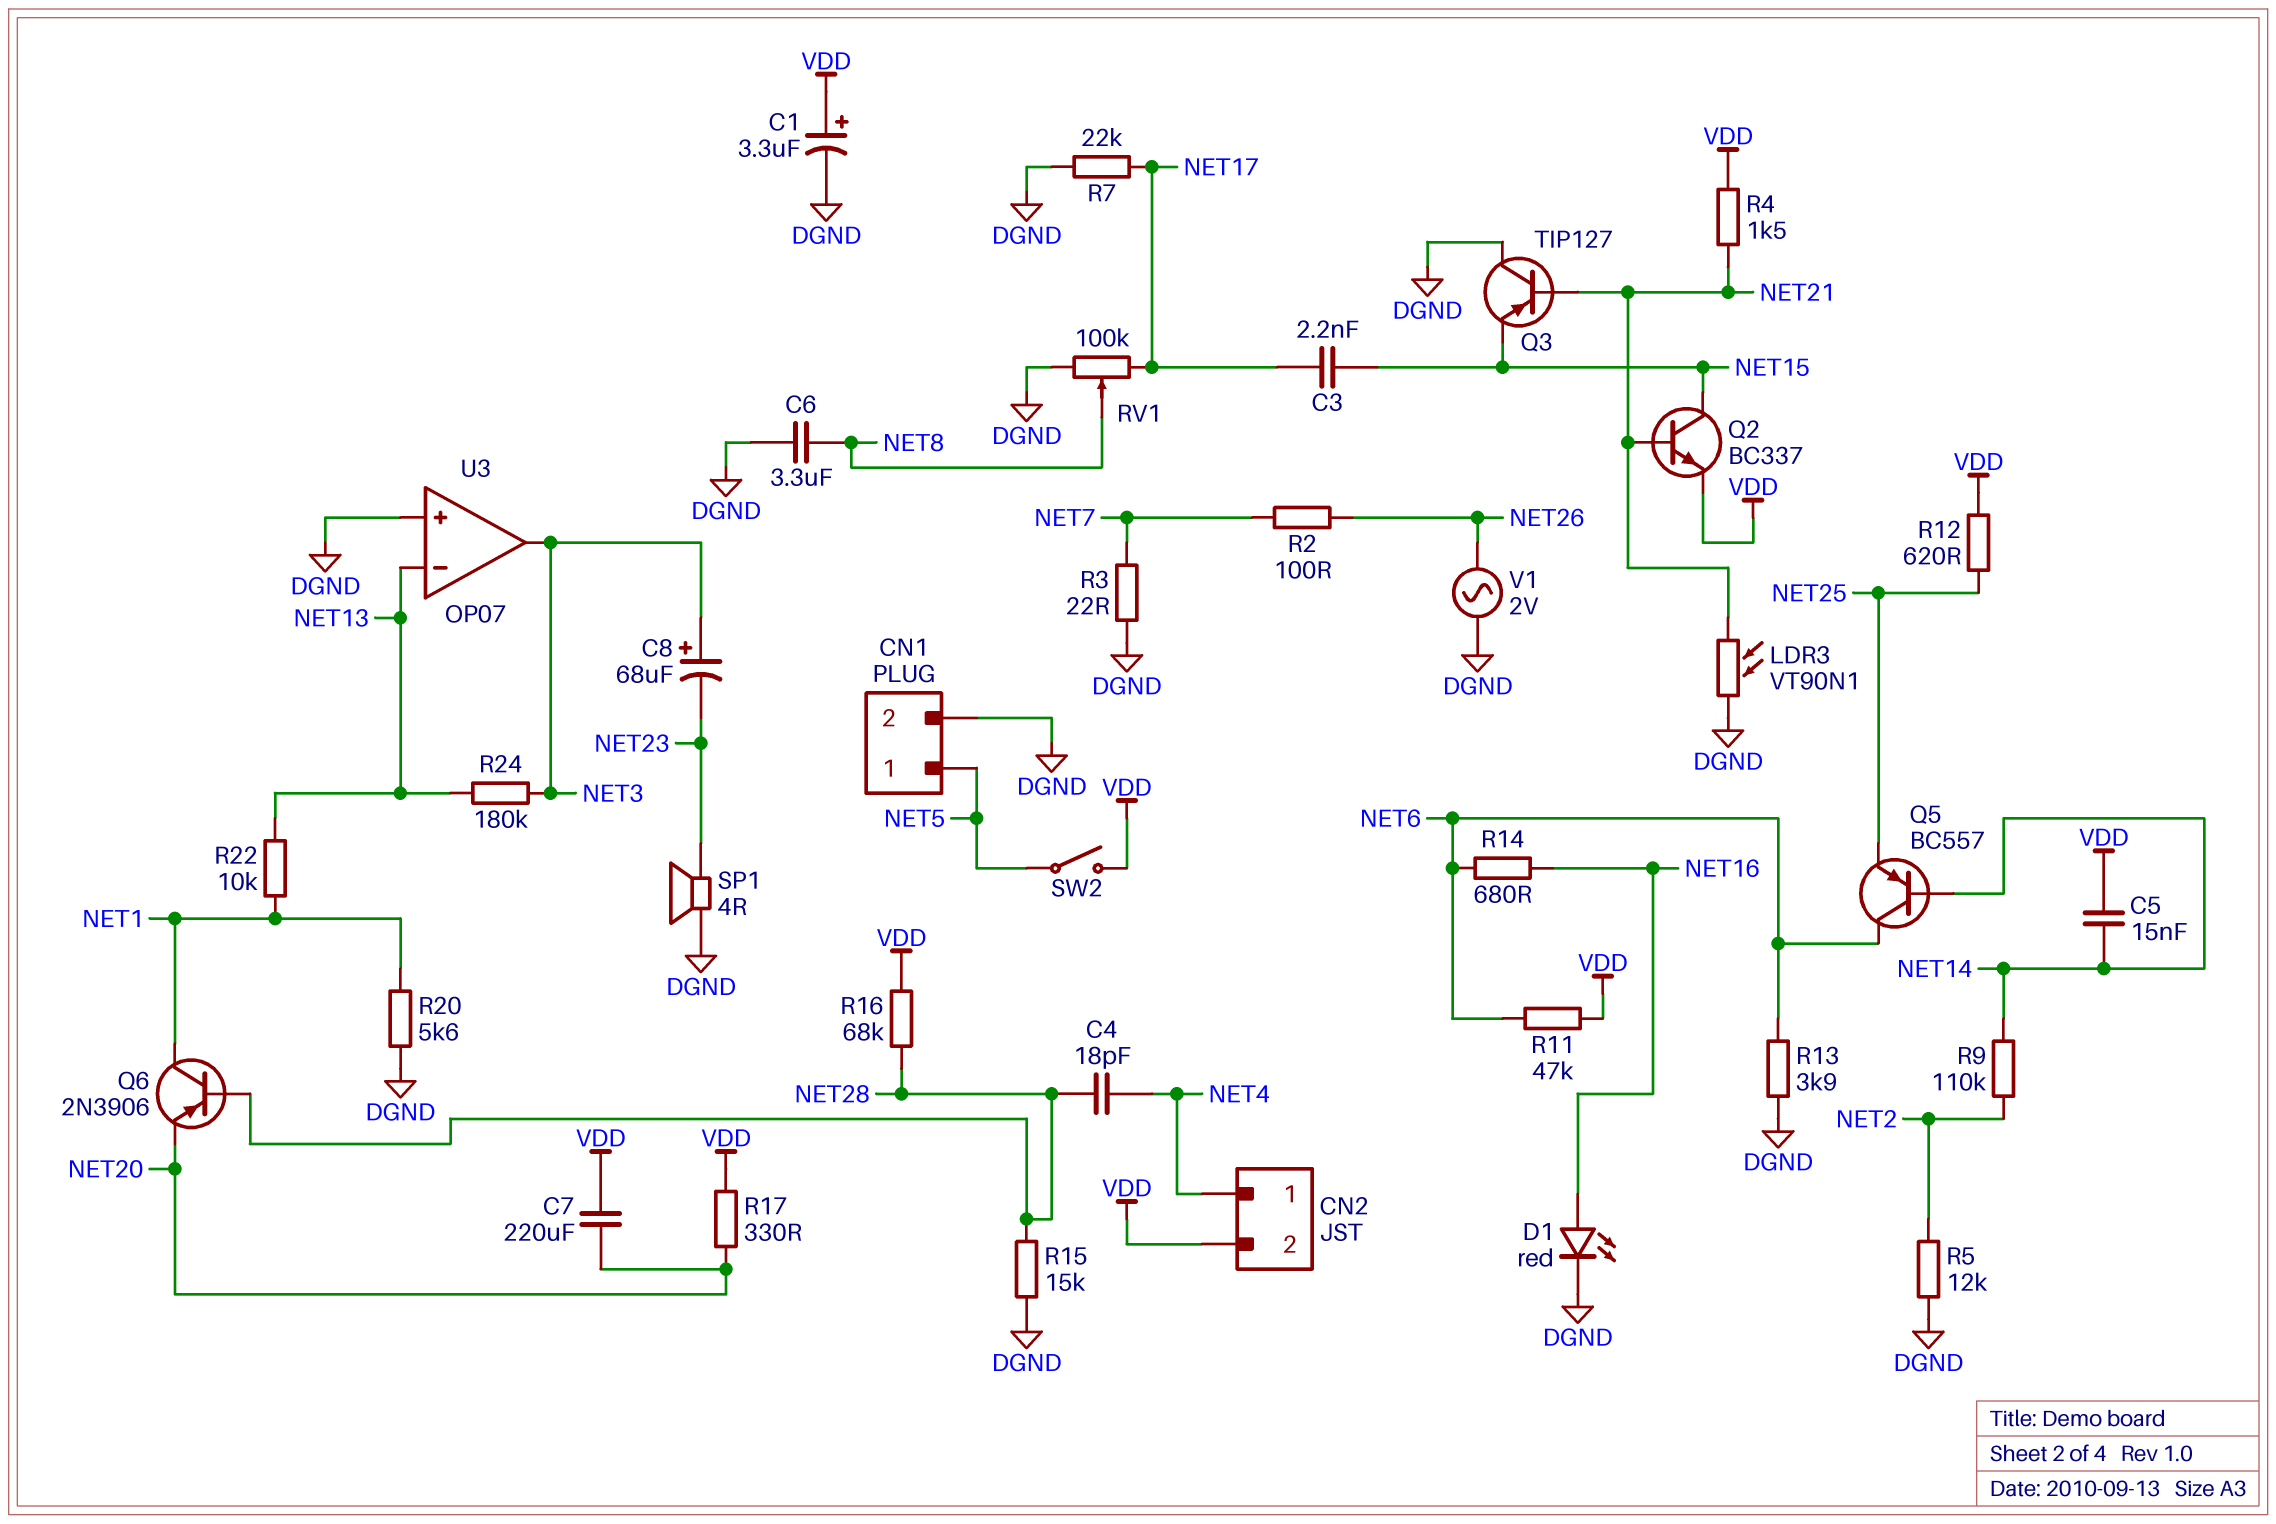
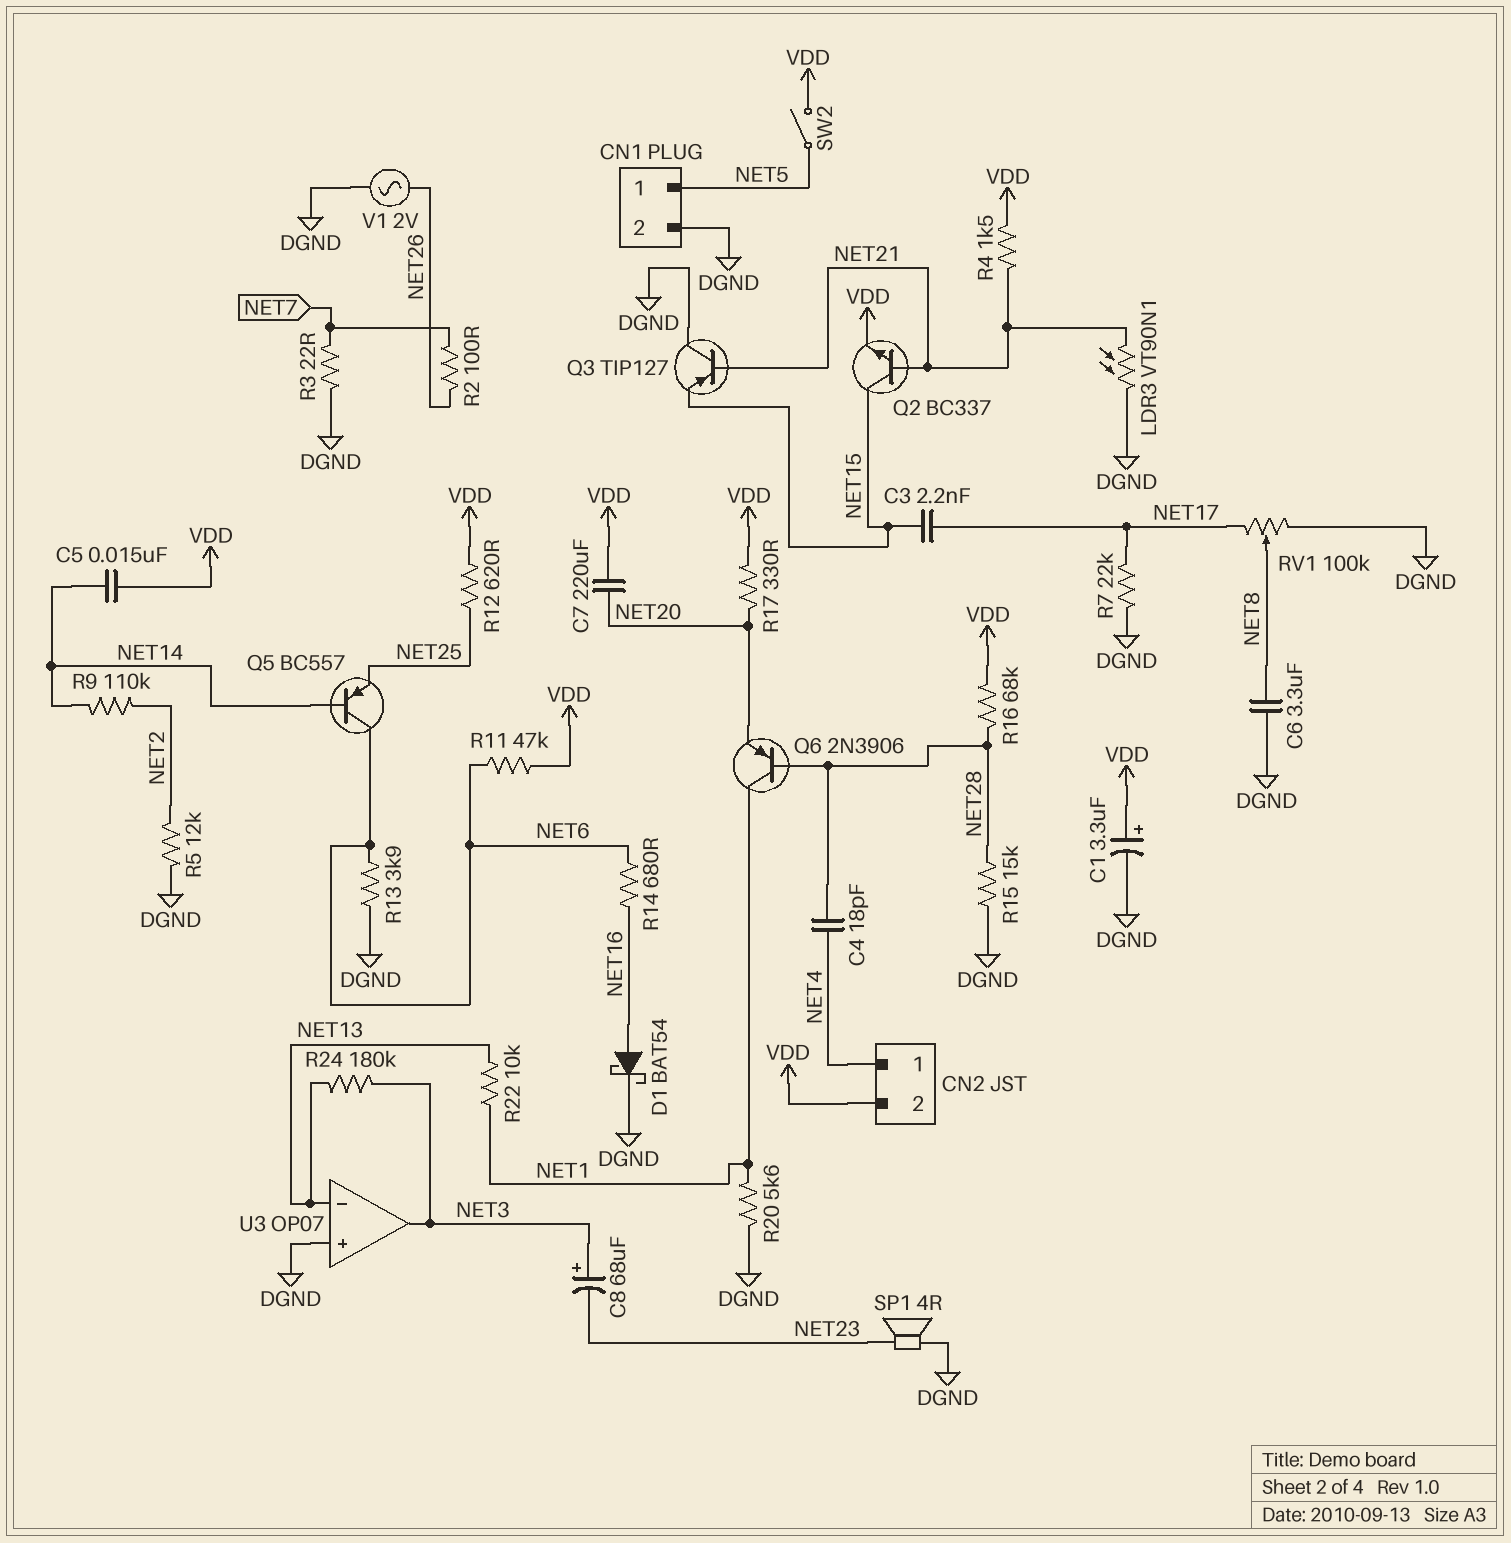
D1: LED red (A NET16, K DGND) -> schottky BAT54 (A NET16, K DGND)

